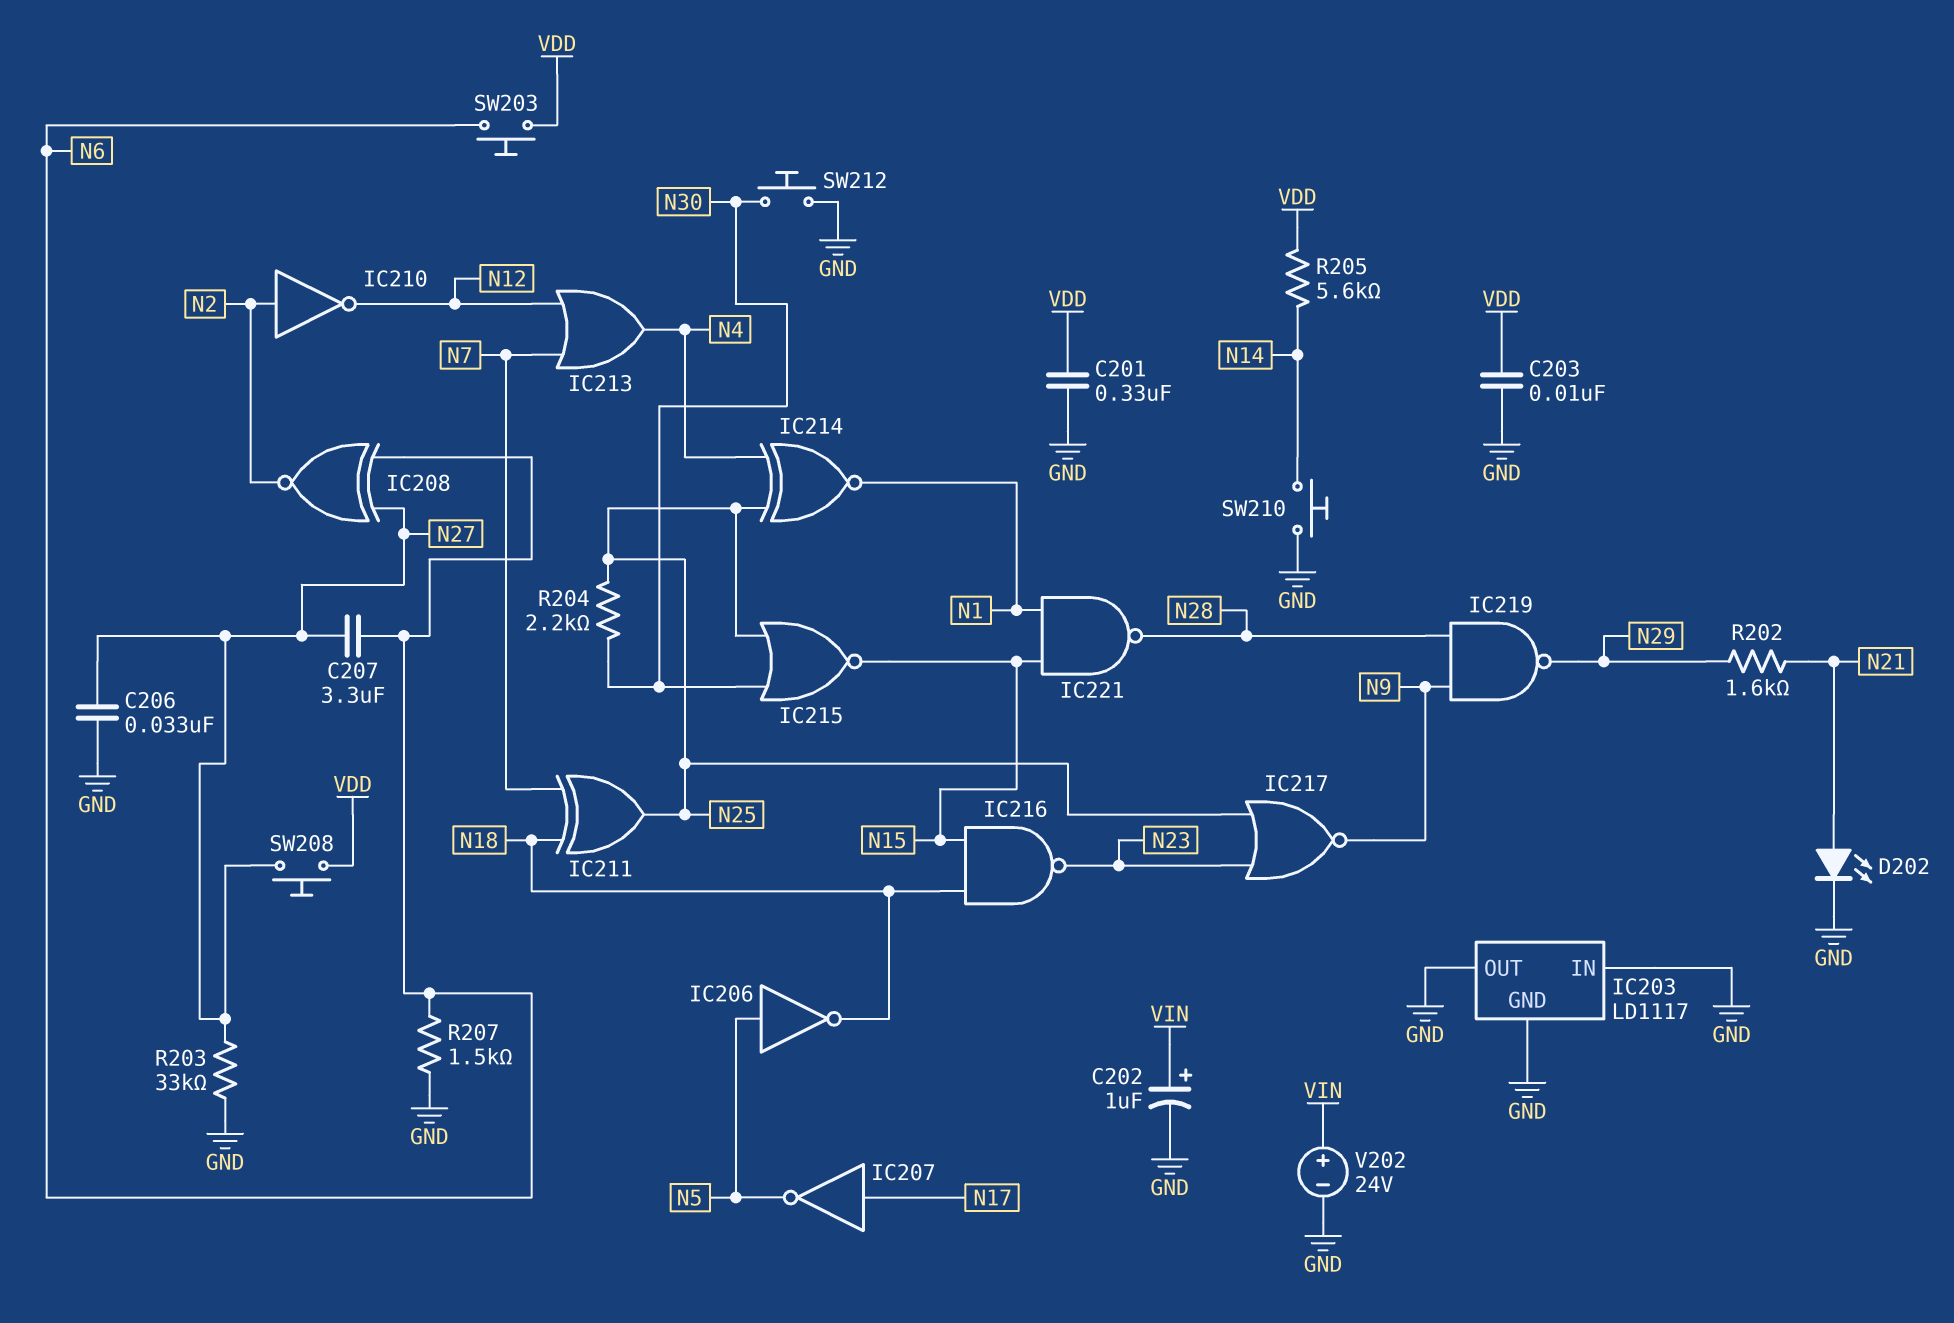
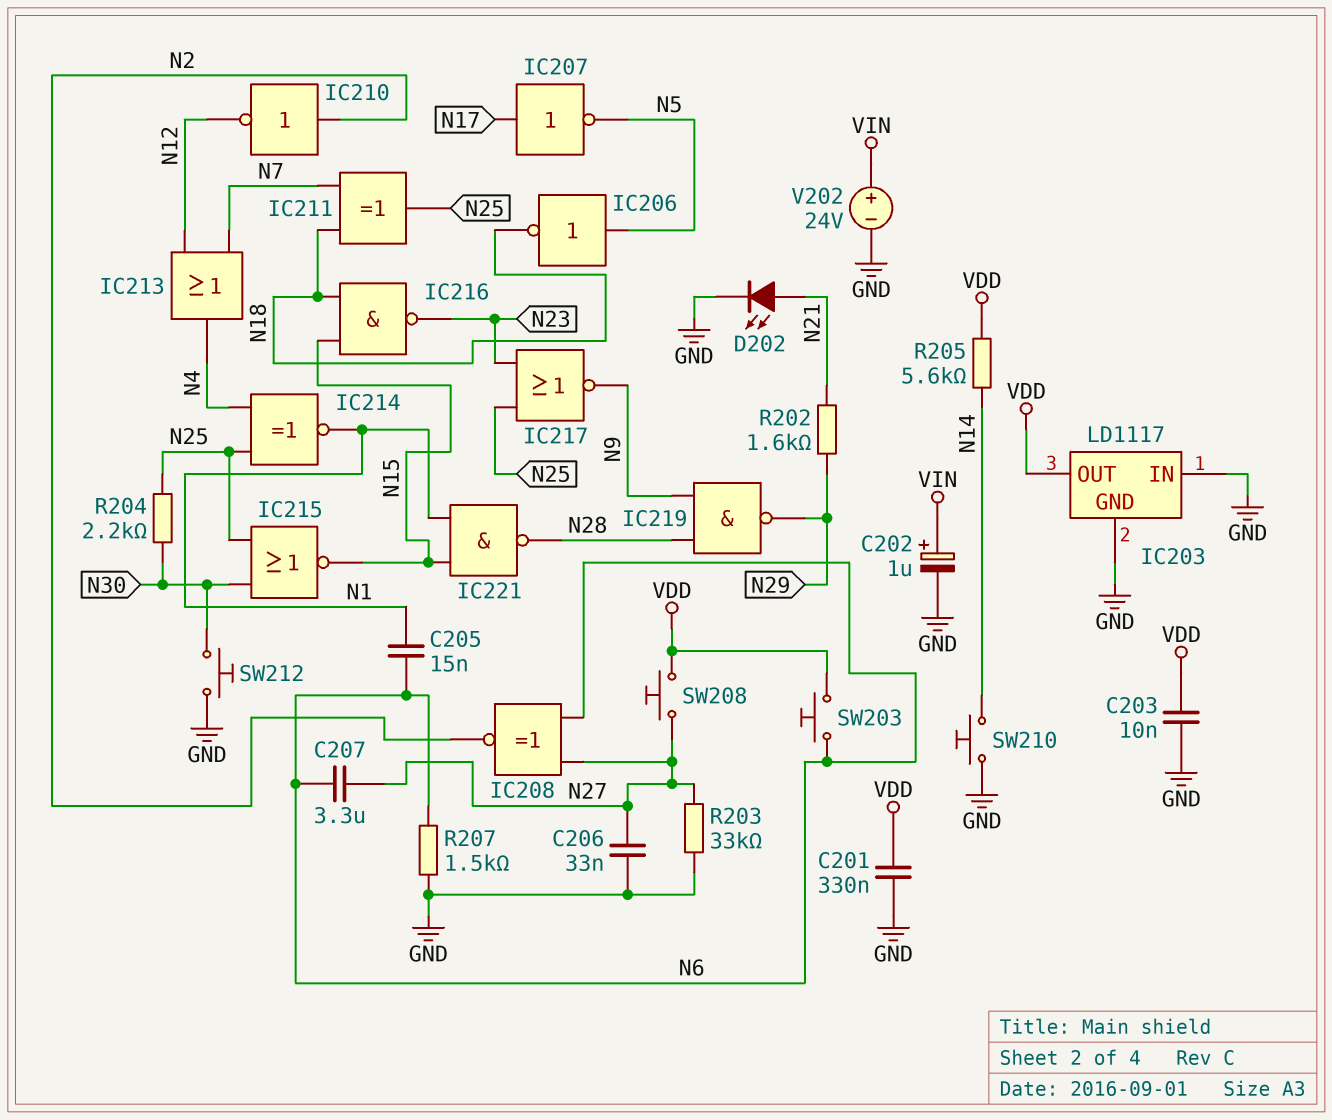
C205: none -> 15nF (N1, N6)
IC203 pin OUT: GND -> VDD

